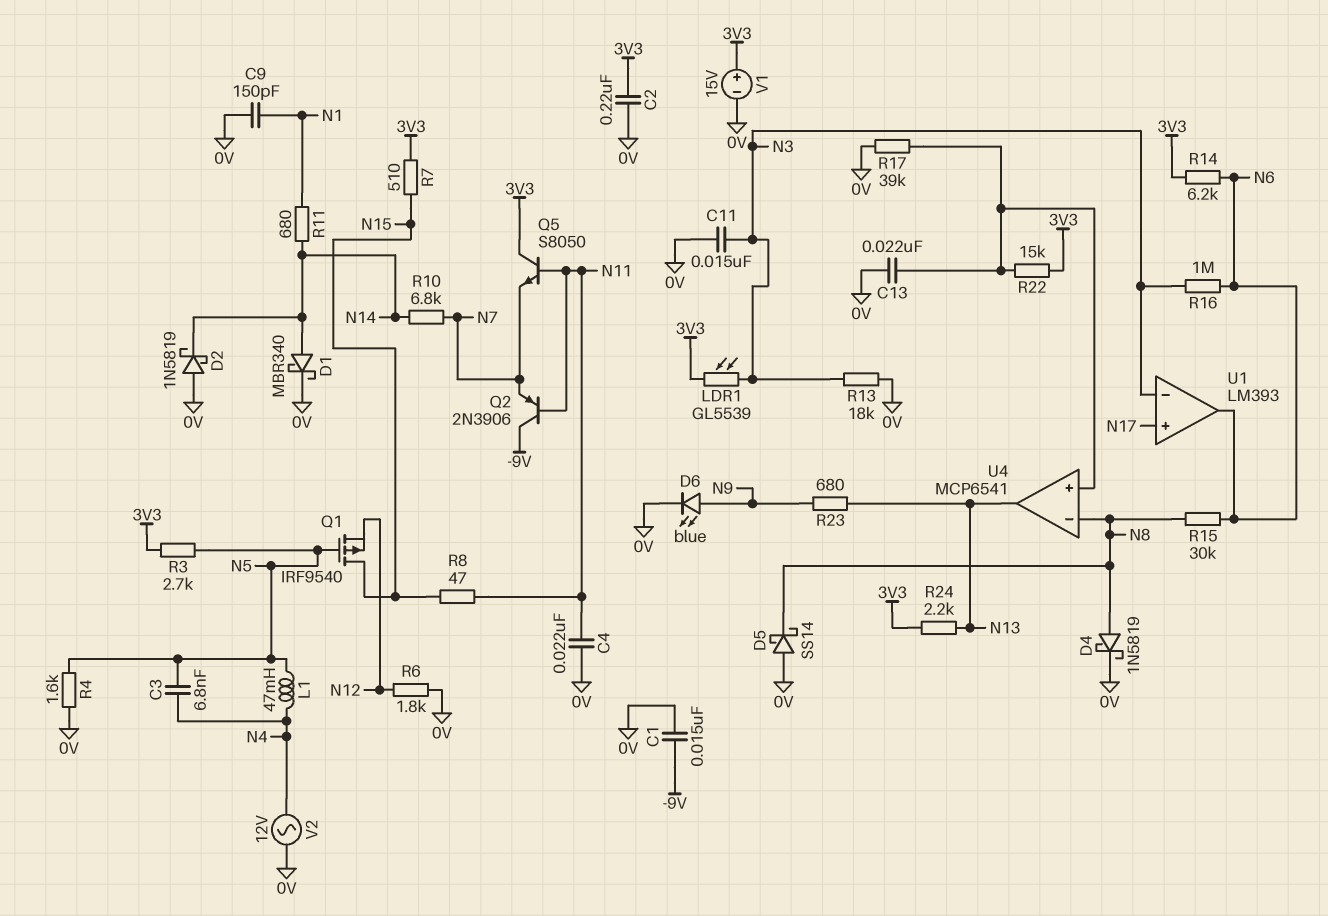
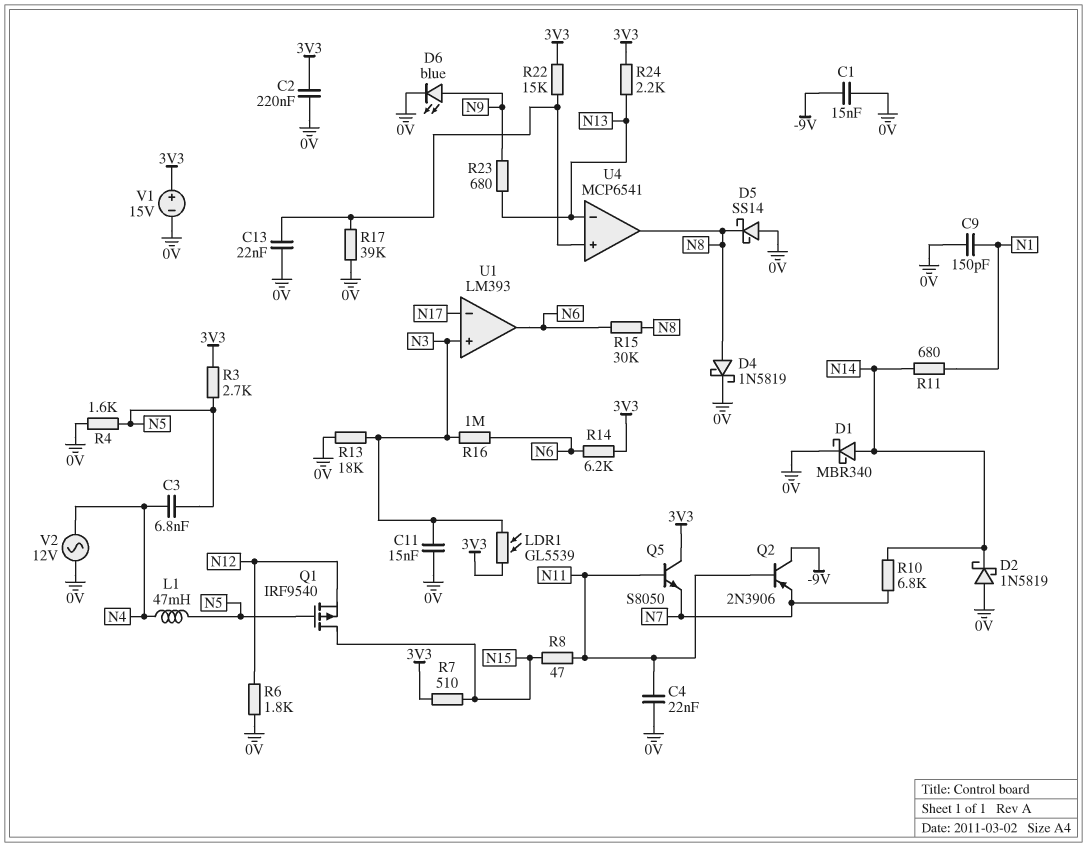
U1 pin in+: N17 -> N3
U1 pin in-: N3 -> N17
U4 pin in-: N8 -> N13
U4 pin out: N13 -> N8

